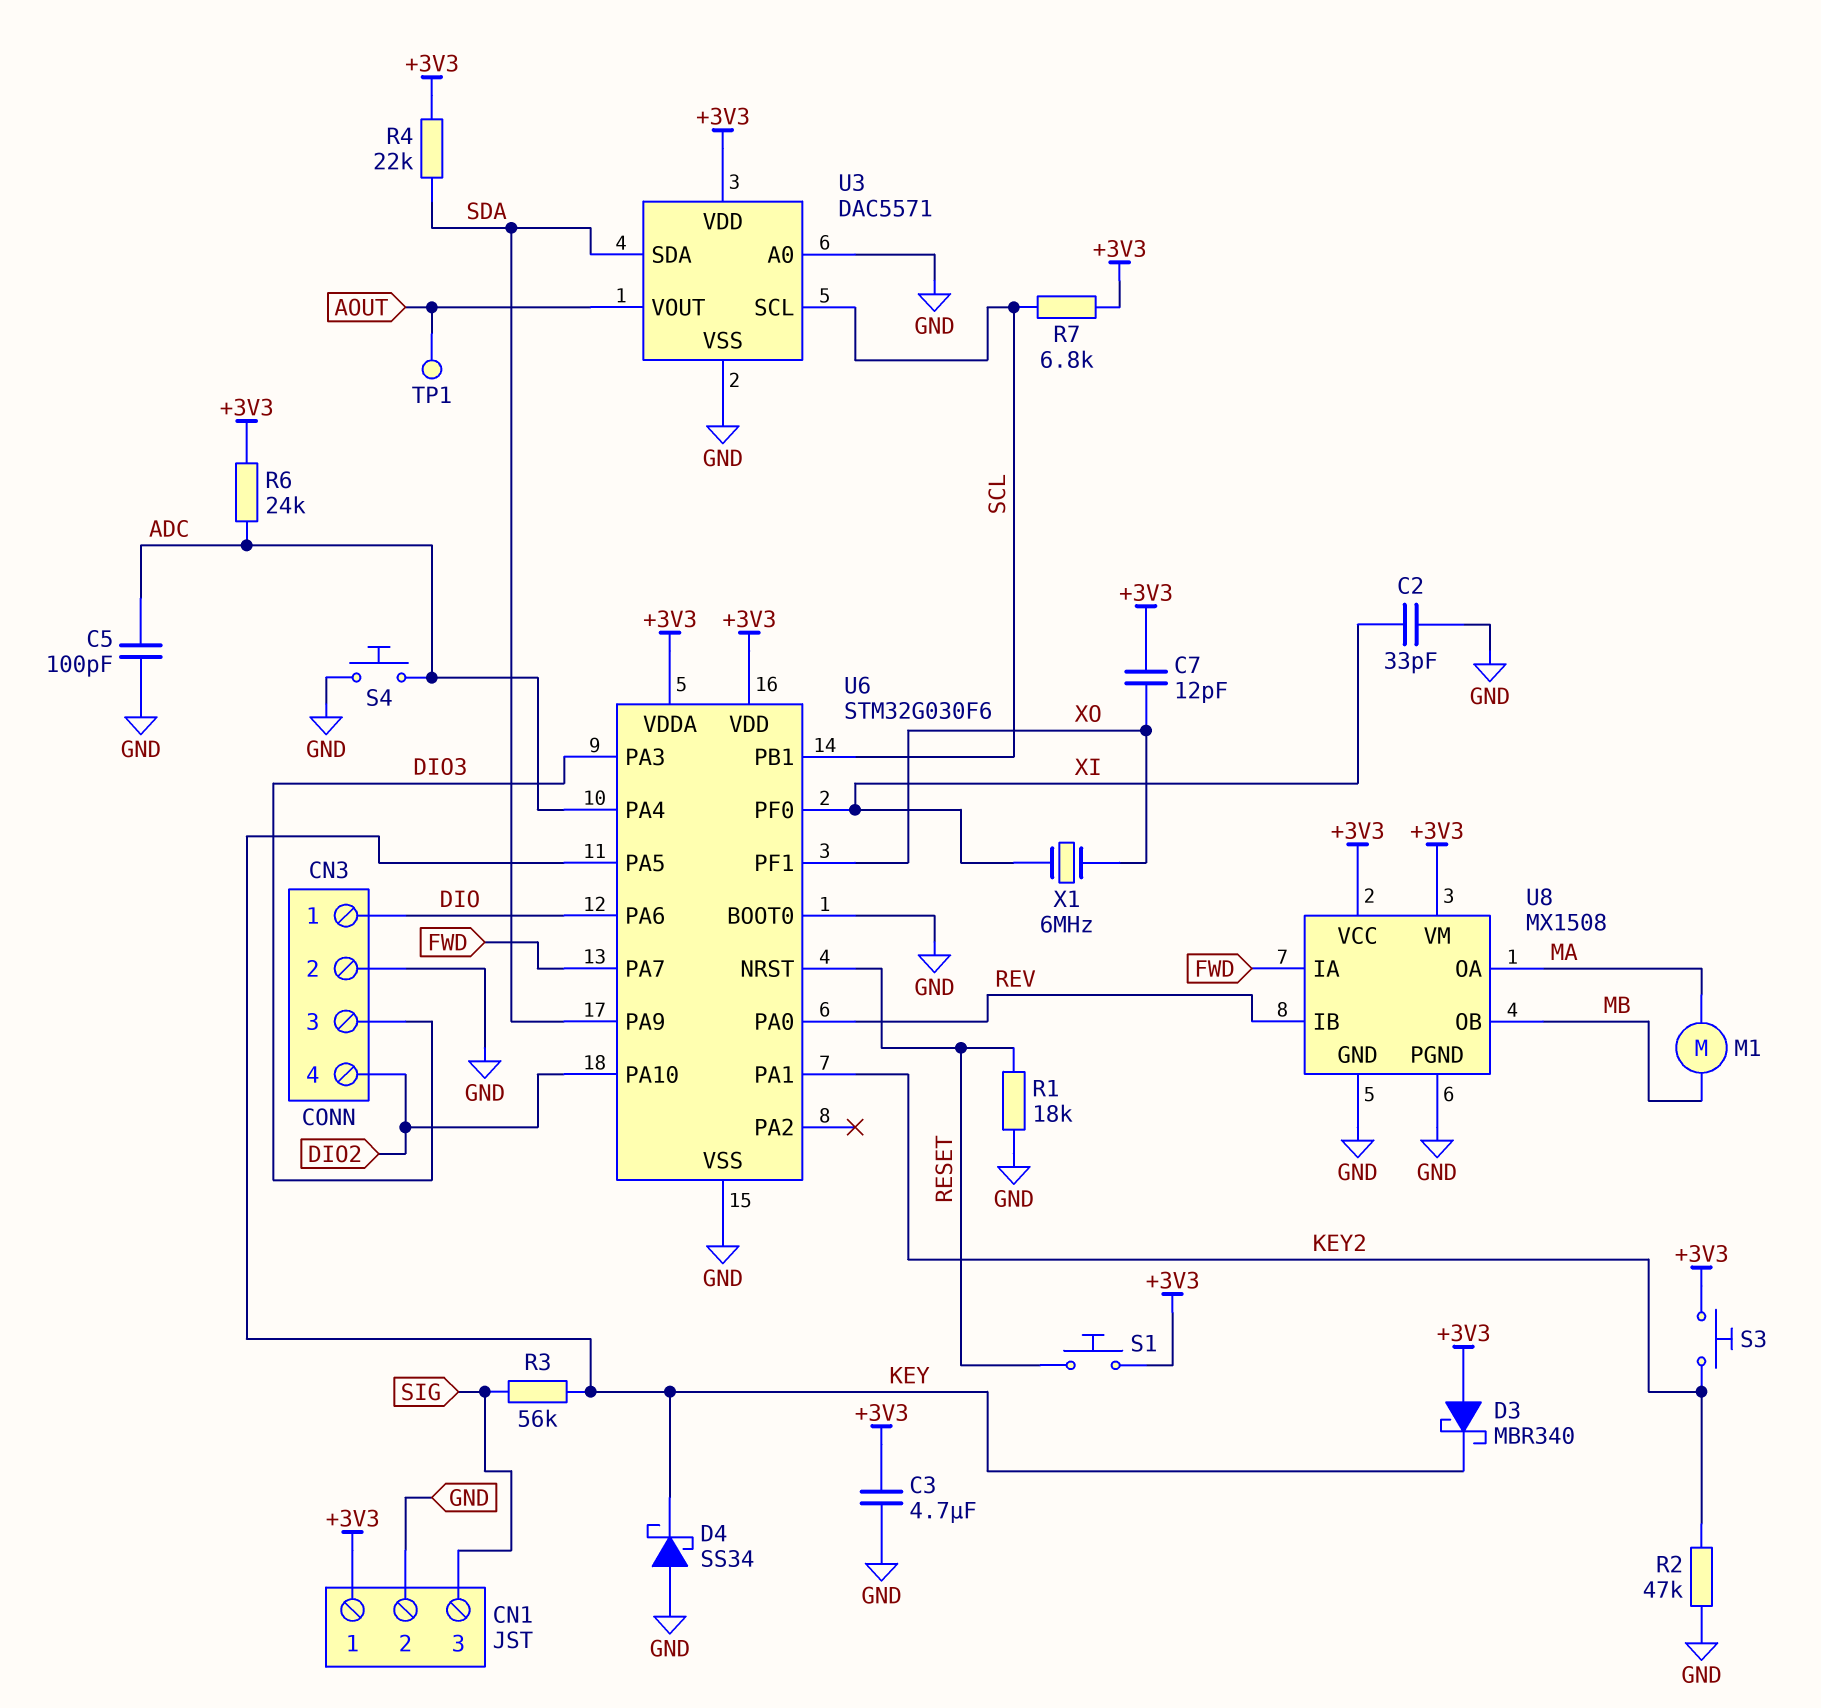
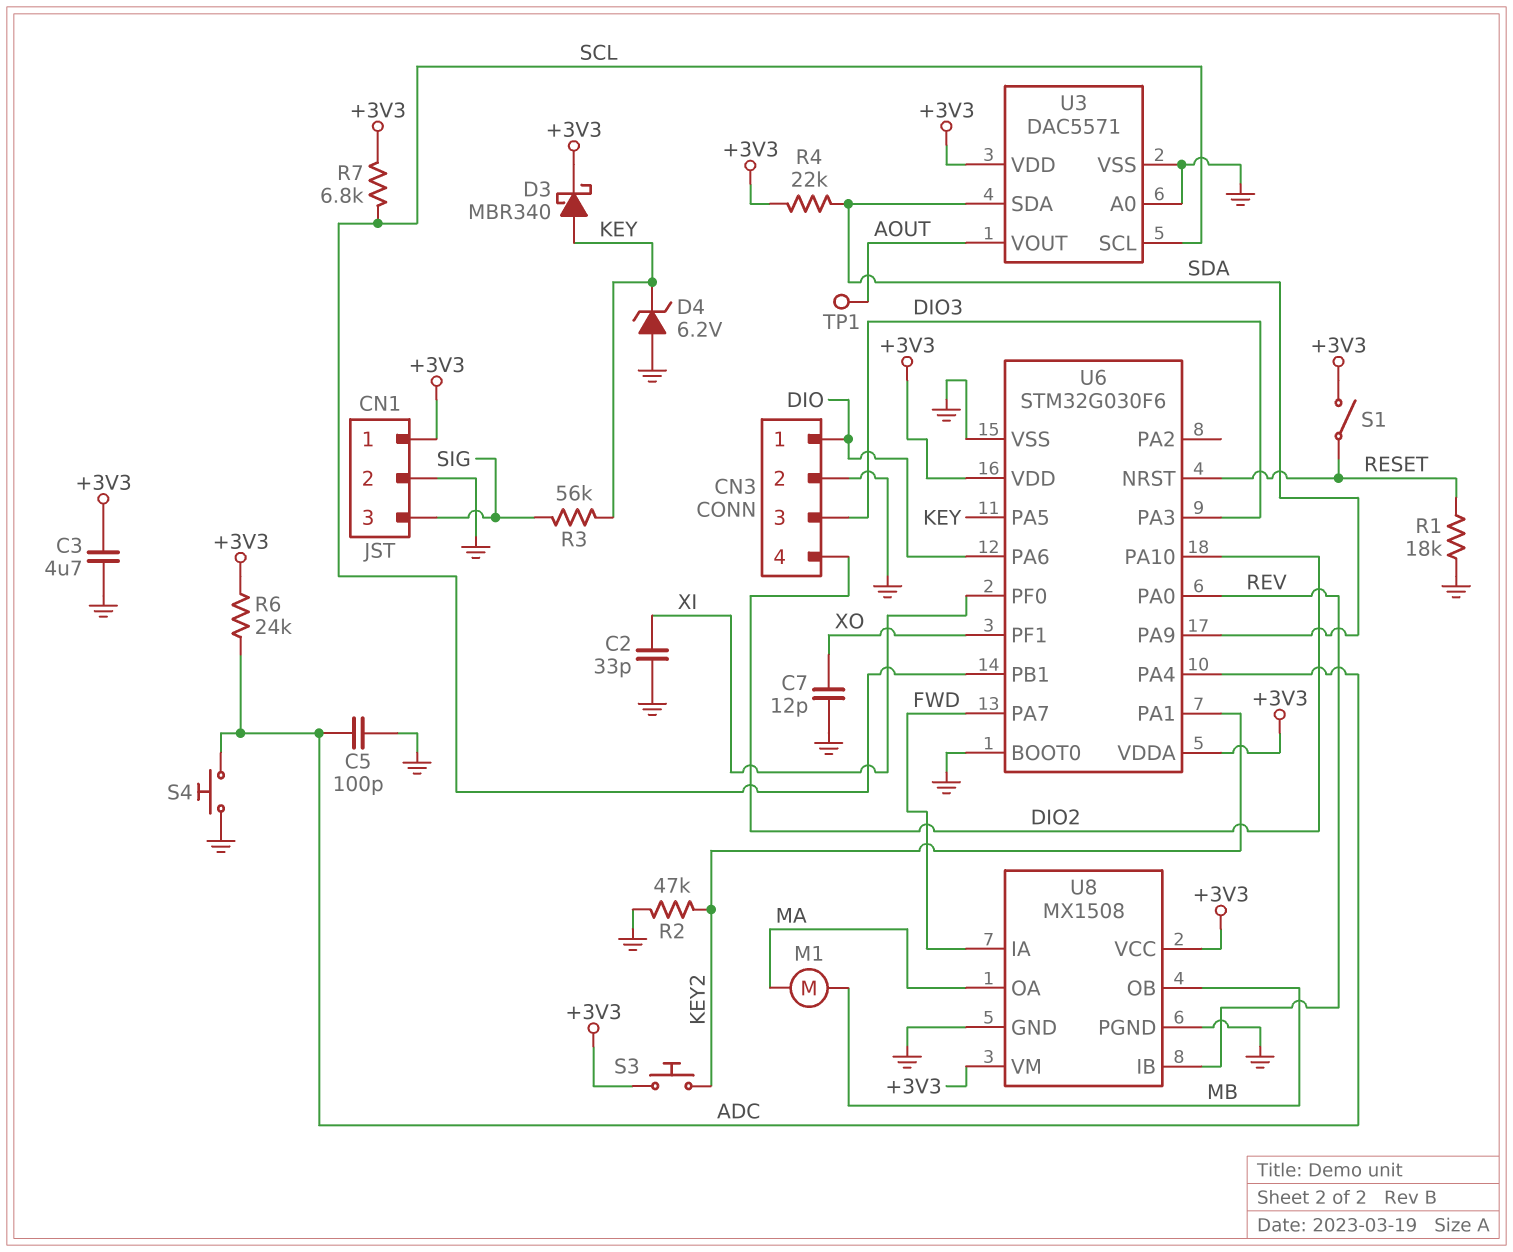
C7: 12pF (+3V3, XO) -> 12pF (GND, XO)
D3: schottky MBR340 (A +3V3, K KEY) -> schottky MBR340 (A KEY, K +3V3)
D4: schottky SS34 (A GND, K KEY) -> zener 6.2V (A GND, K KEY)
S1: button (+3V3, RESET) -> switch (+3V3, RESET)
X1: 6MHz (XI, XO) -> none

